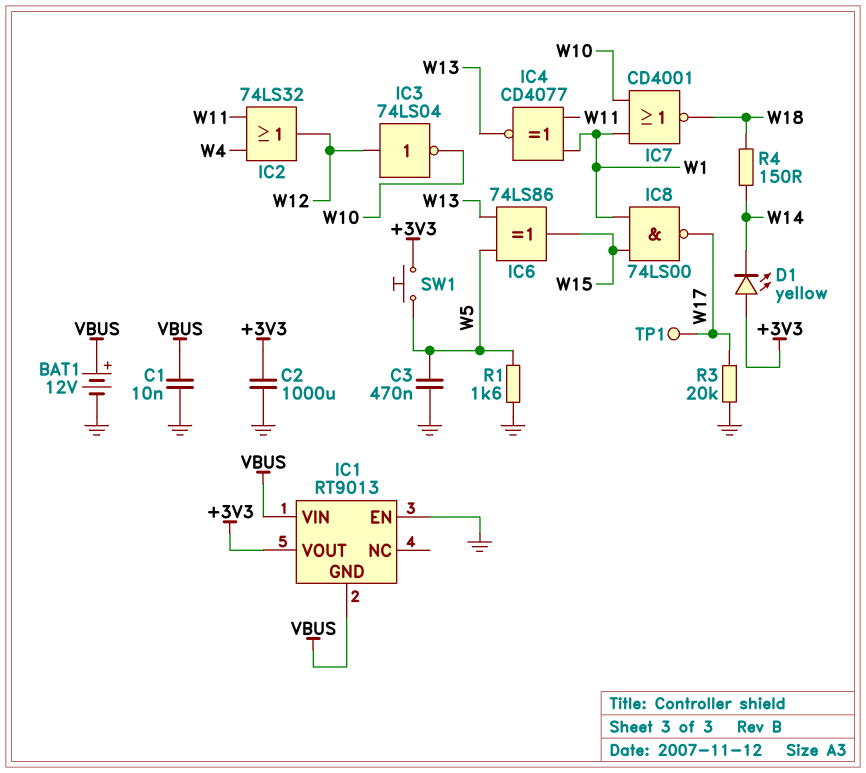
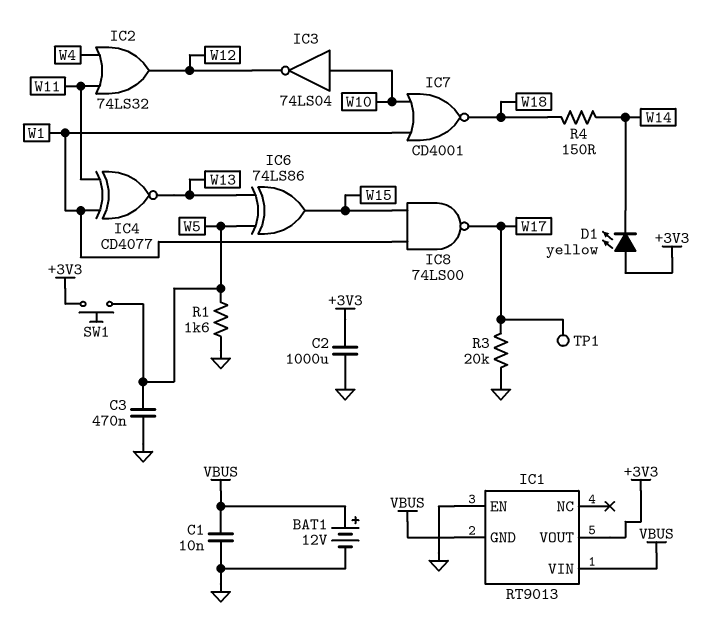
IC3: NOT 74LS04 (in W12, out W10) -> NOT 74LS04 (in W10, out W12)

